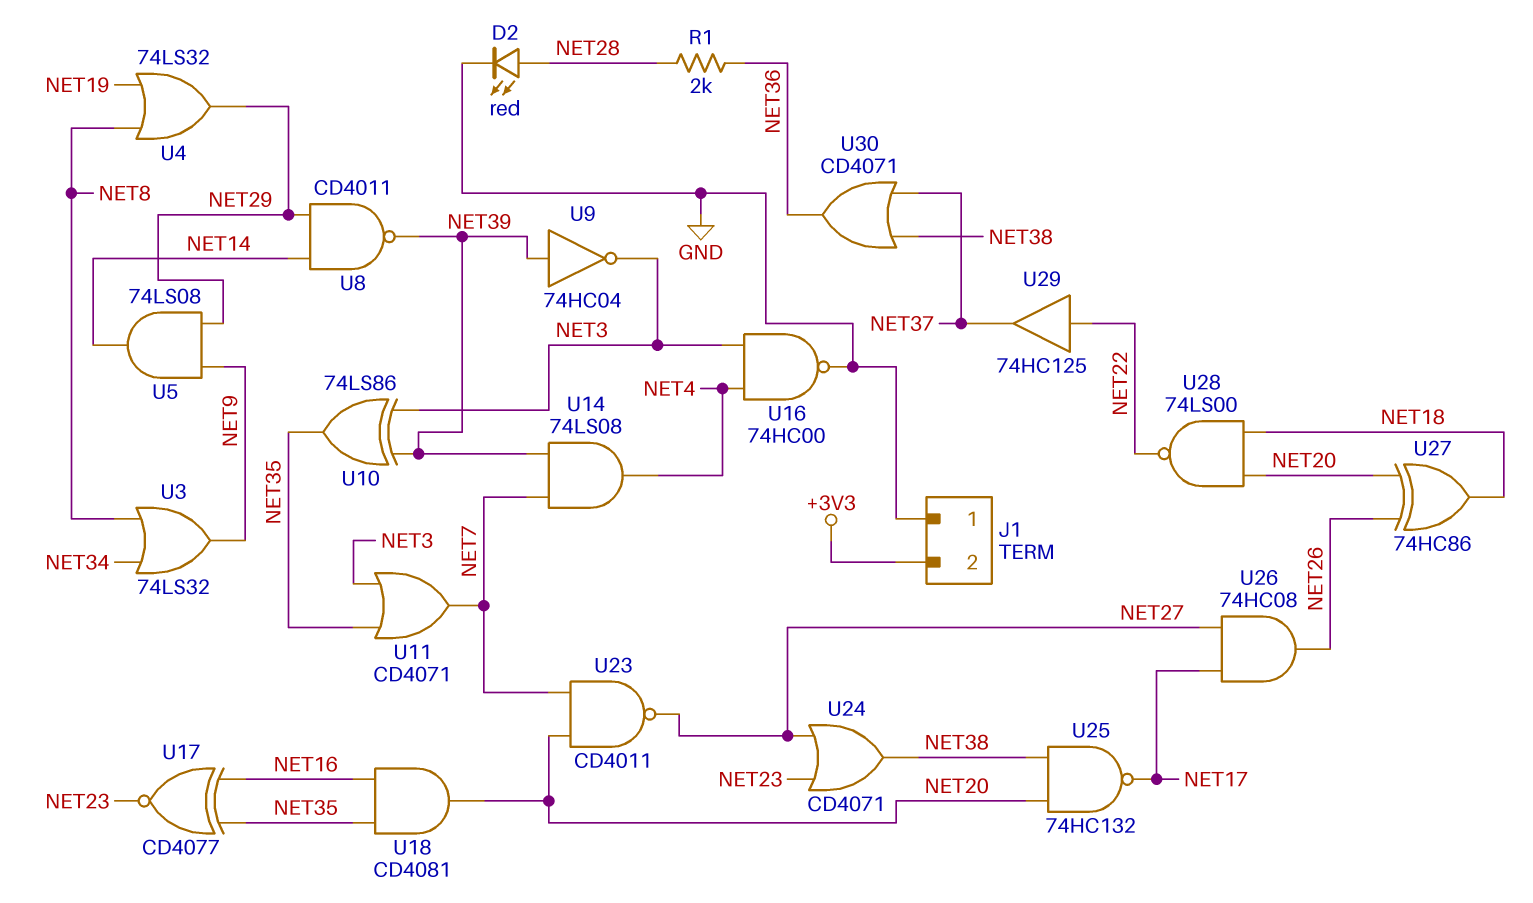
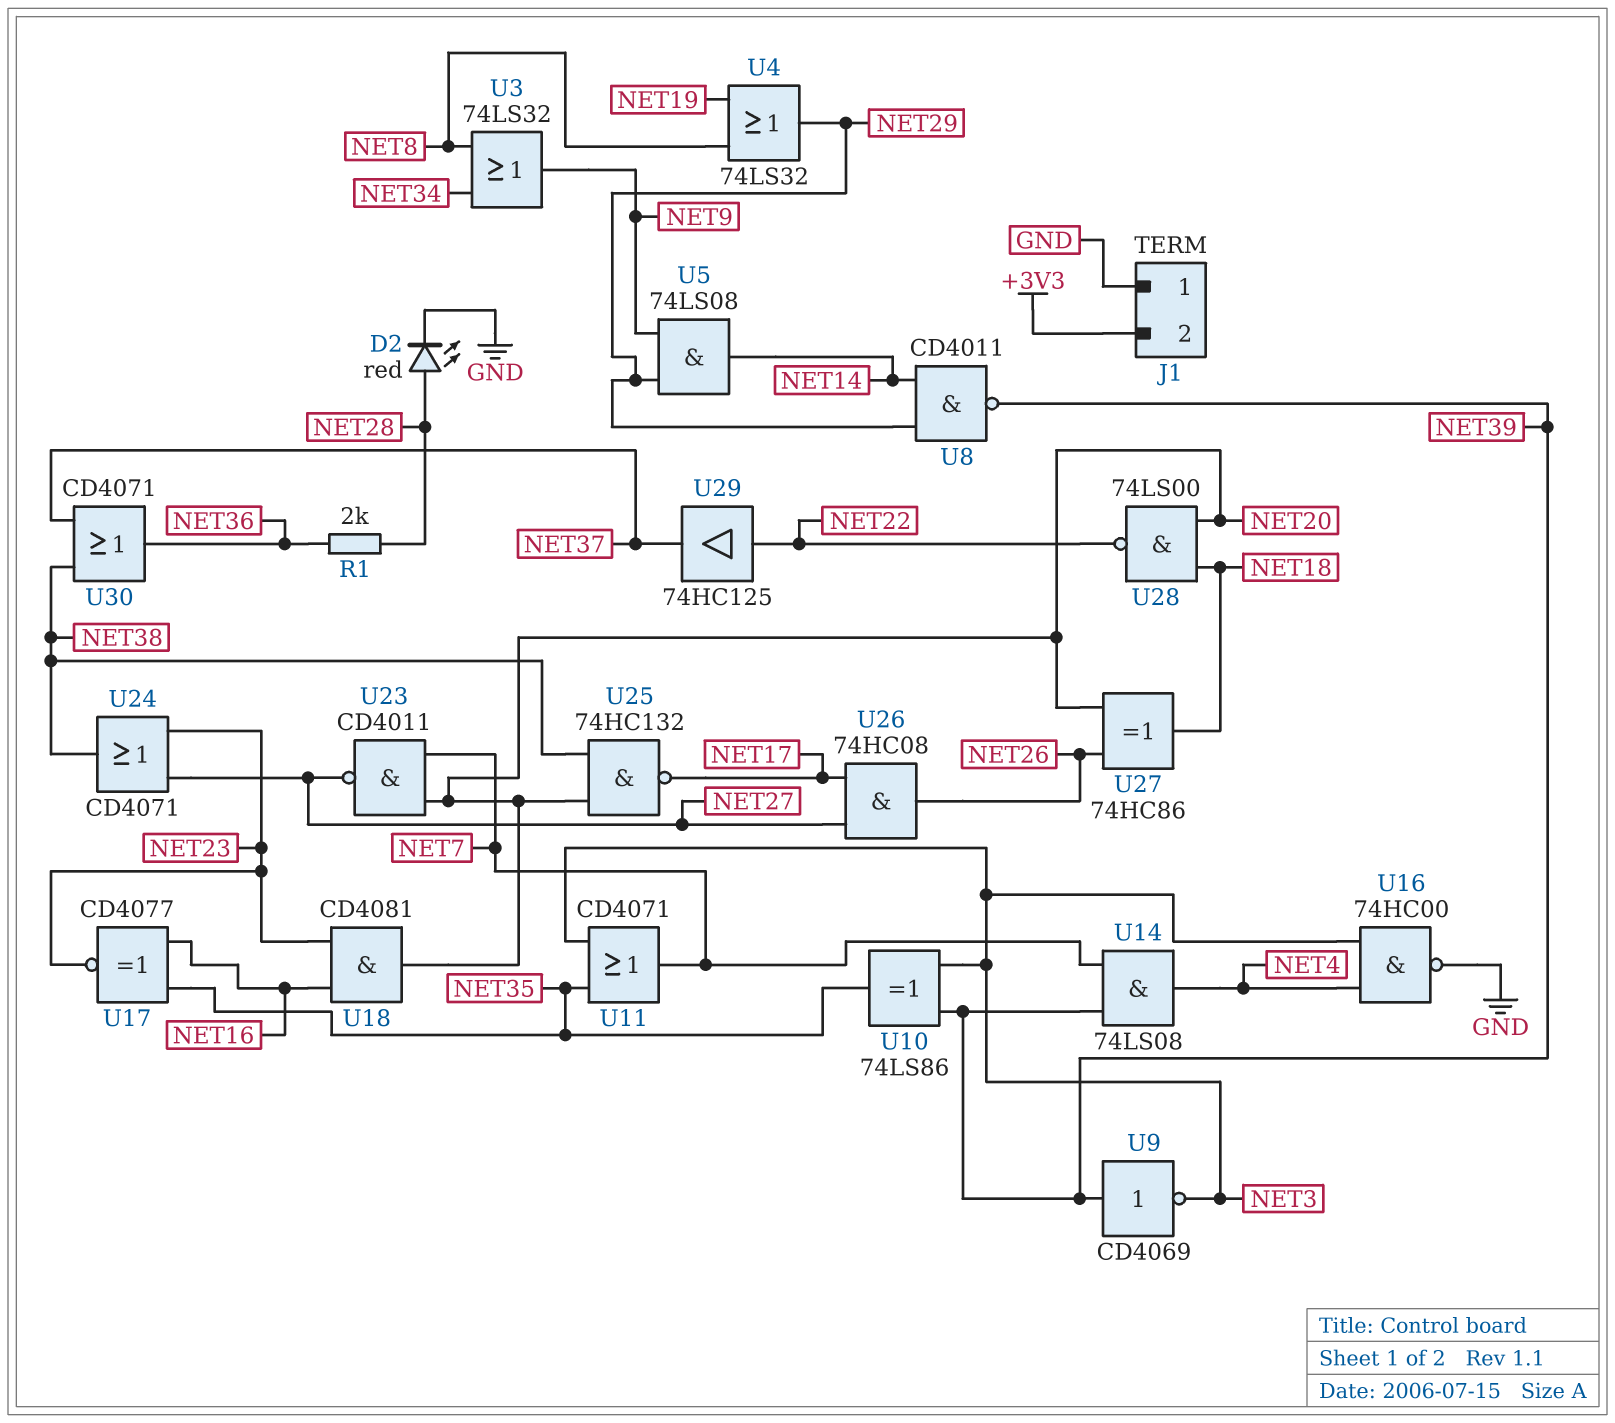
U9: NOT 74HC04 (in NET39, out NET3) -> NOT CD4069 (in NET39, out NET3)
U18: AND CD4081 (in NET16, in NET35, out NET20) -> AND CD4081 (in NET16, in NET23, out NET20)

